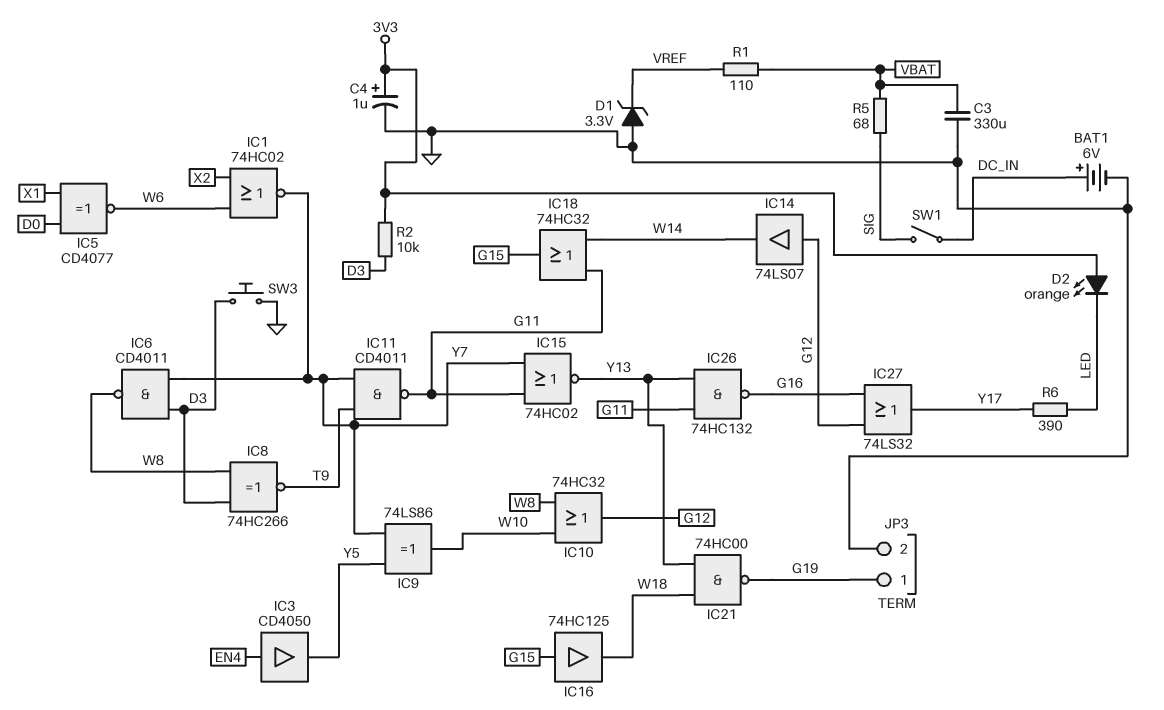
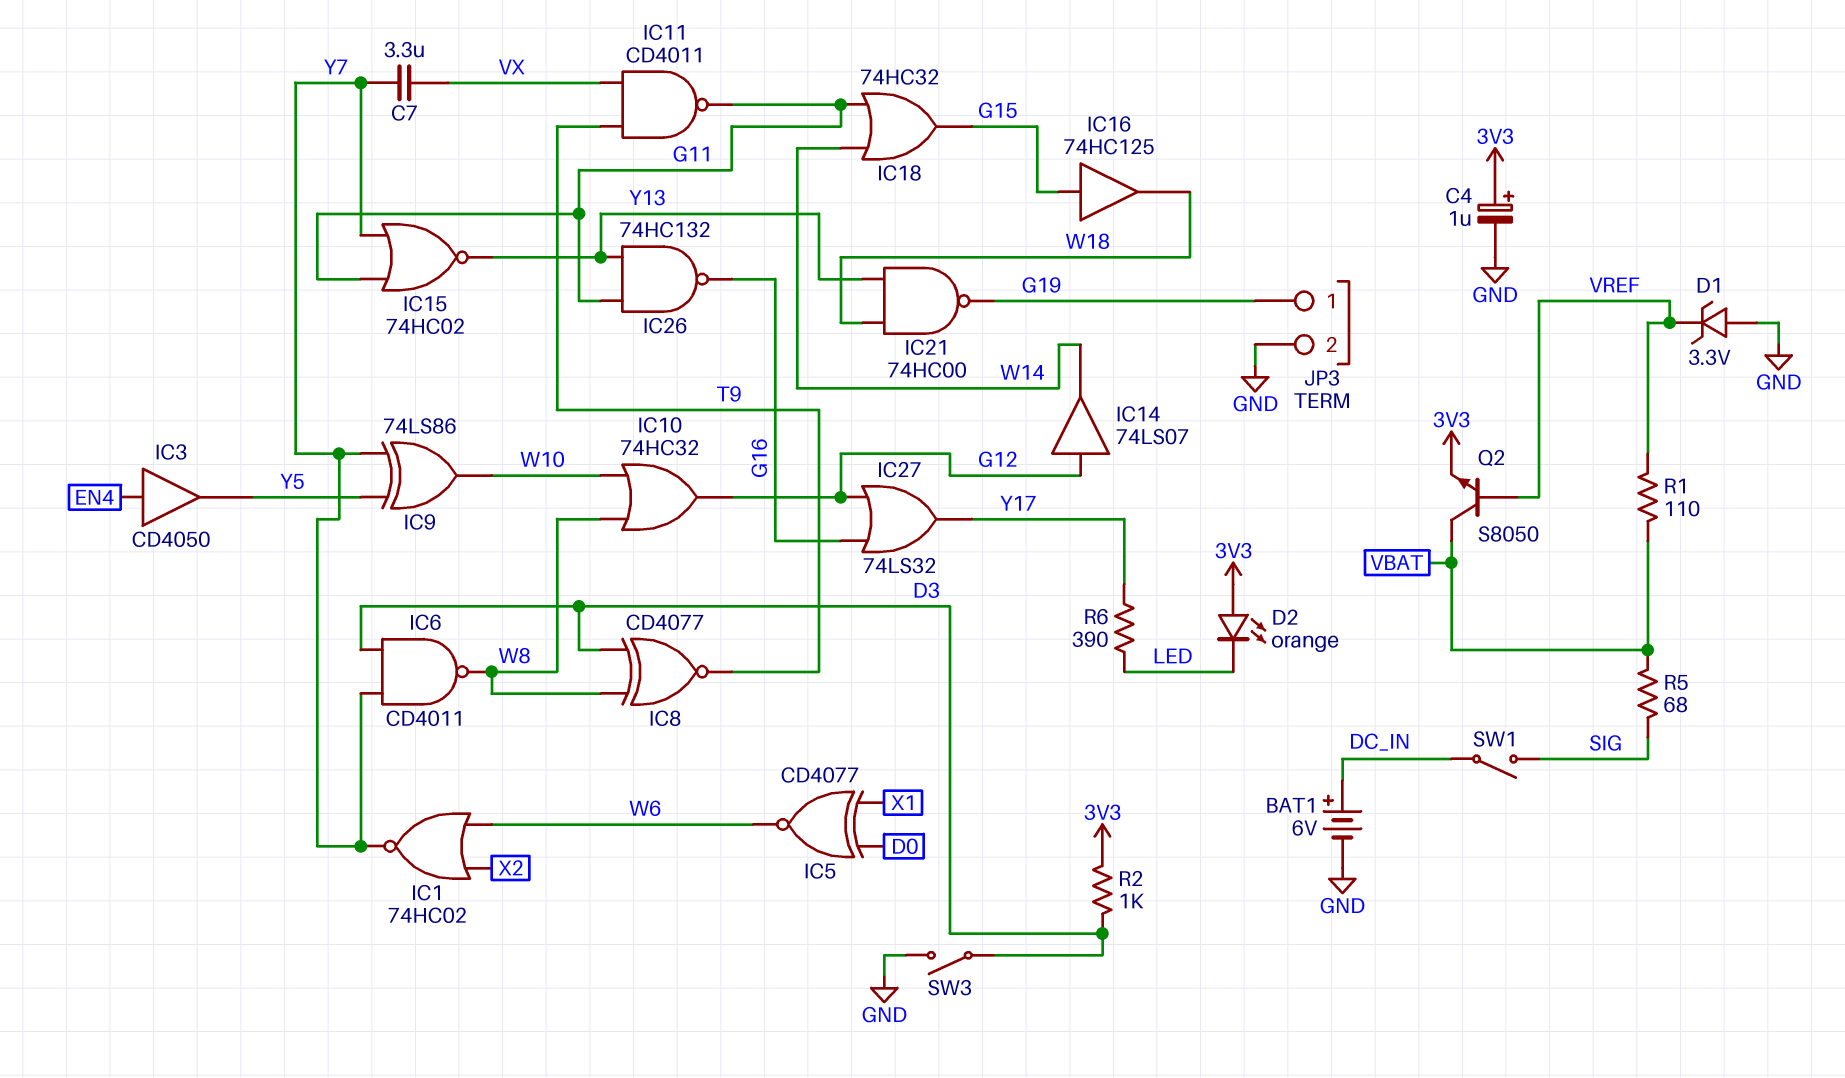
C3: 330uF (GND, VBAT) -> none
C7: none -> 3.3uF (VX, Y7)
IC8: XNOR 74HC266 (in D3, in W8, out T9) -> XNOR CD4077 (in D3, in W8, out T9)
IC11: NAND CD4011 (in T9, in Y7, out G11) -> NAND CD4011 (in T9, in VX, out G11)
Q2: none -> NPN S8050 (B VREF, C VBAT, E 3V3)
R2: 10k (3V3, D3) -> 1k (3V3, D3)
SW3: button (D3, GND) -> switch (D3, GND)

